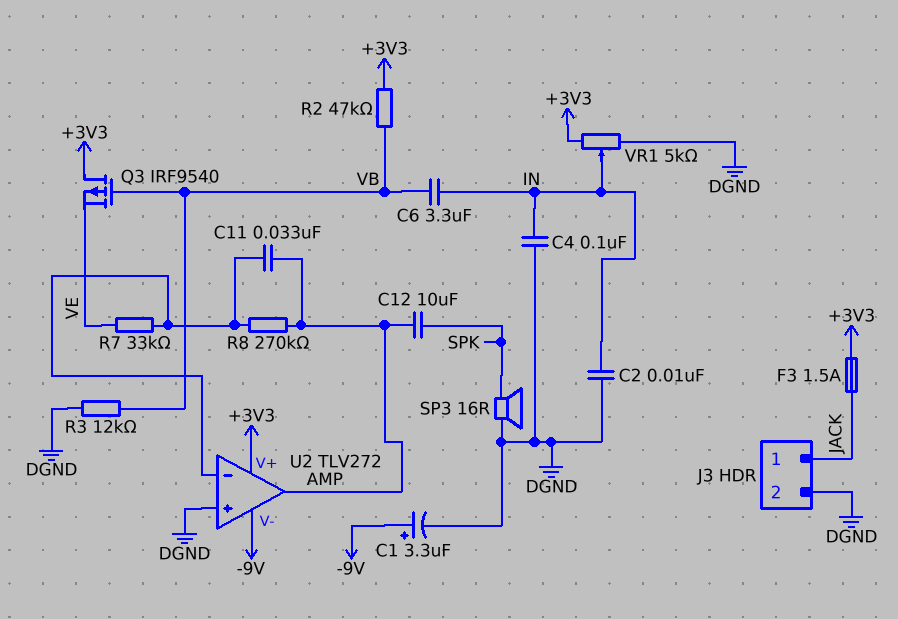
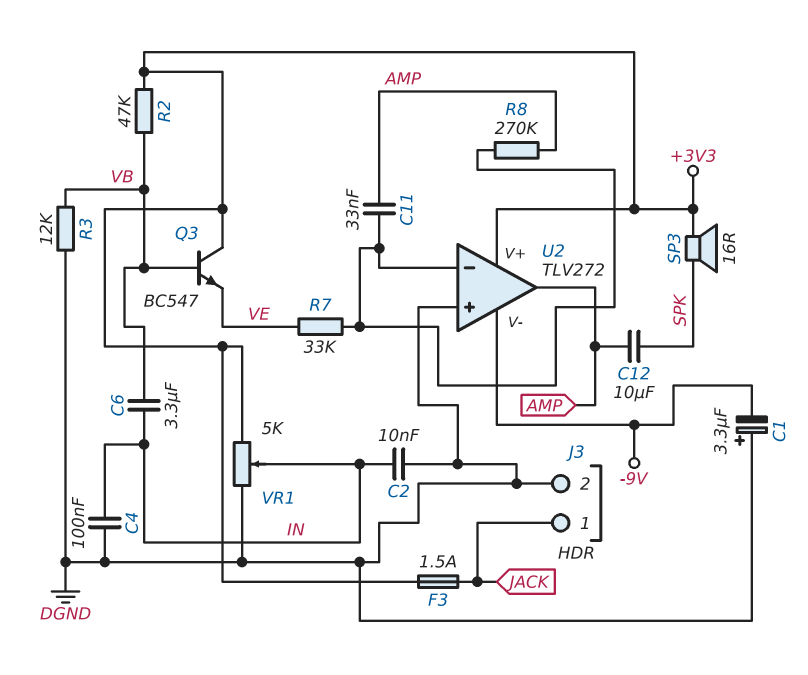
C1: 3.3uF (plus -9V, minus DGND) -> 3.3uF (plus DGND, minus -9V)
Q3: PMOS IRF9540 (G VB, D +3V3, S VE) -> NPN BC547 (B VB, C +3V3, E VE)
SP3: speaker 16R (DGND, SPK) -> speaker 16R (+3V3, SPK)

